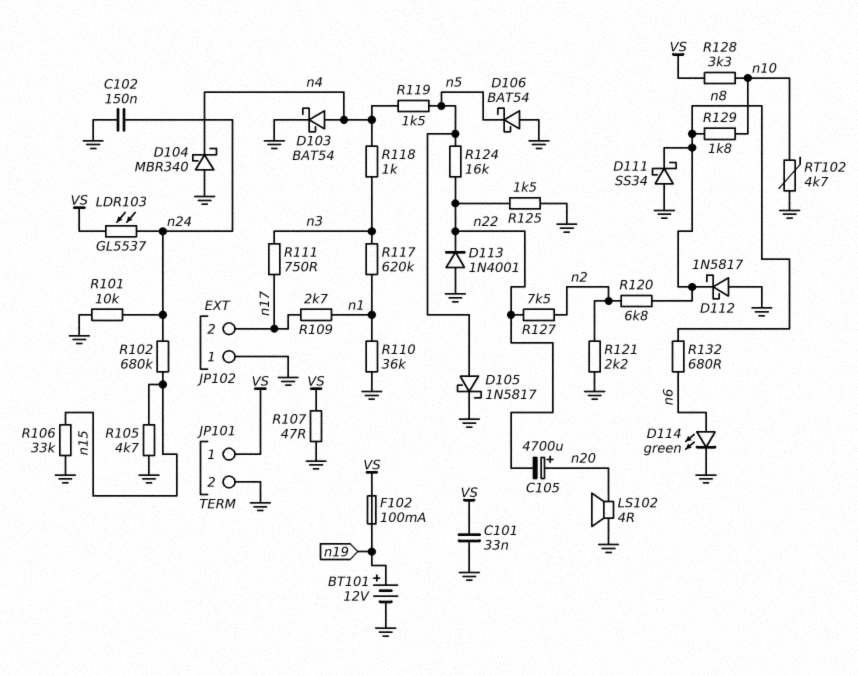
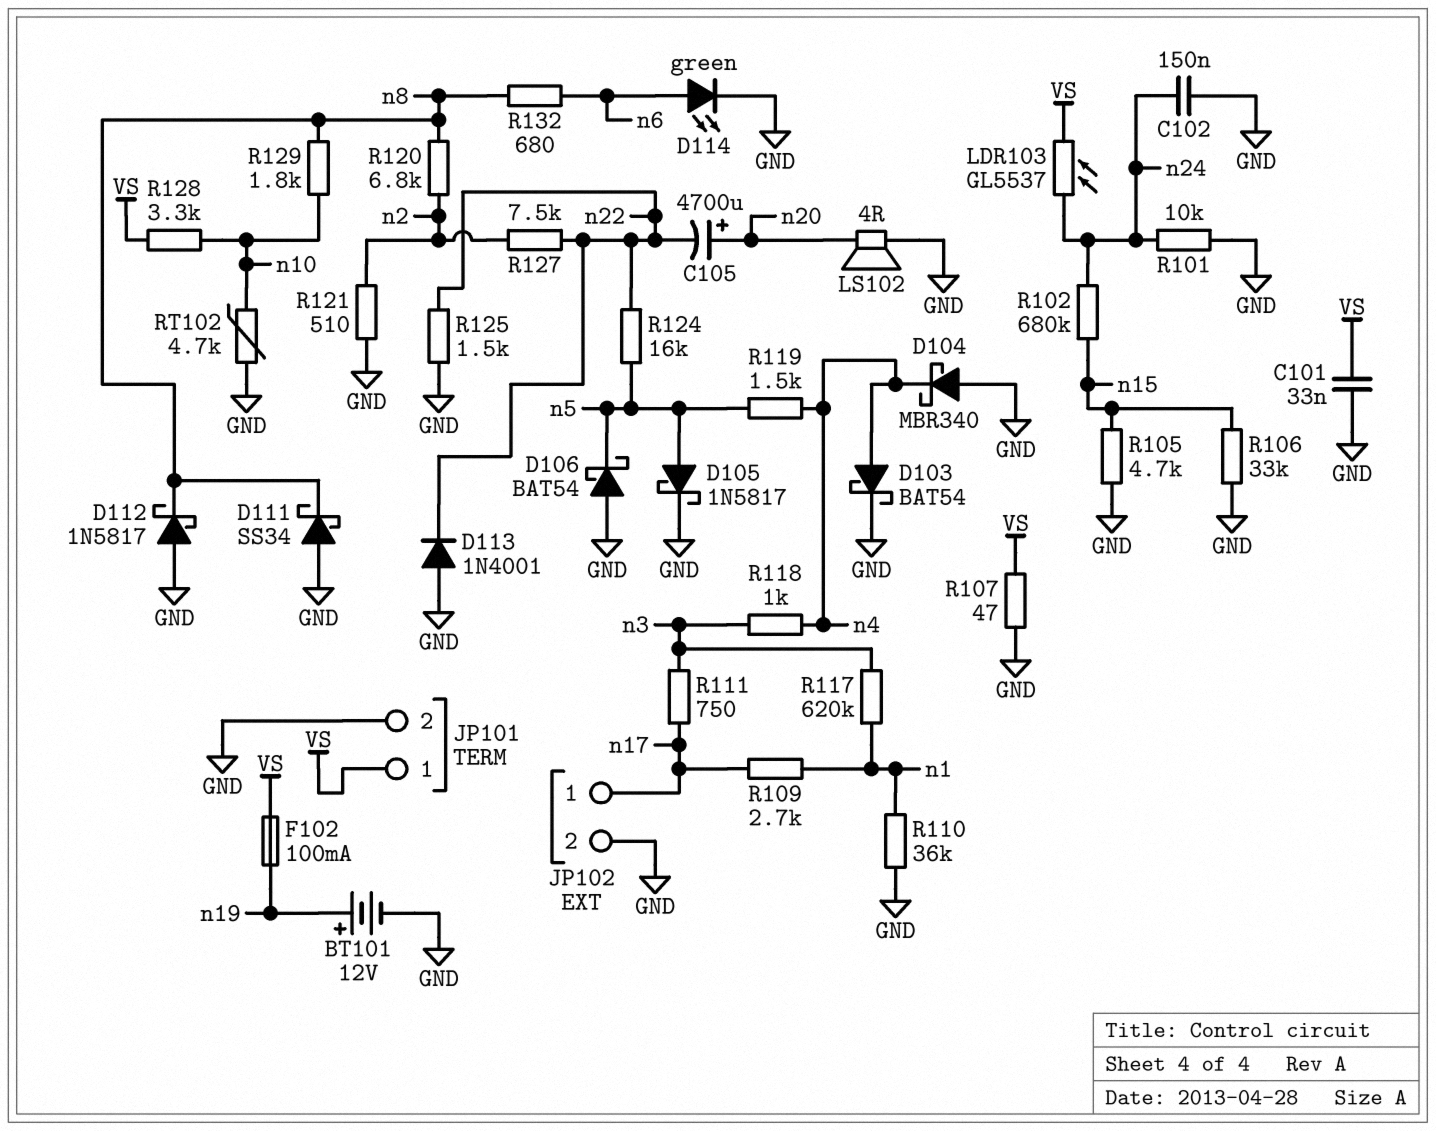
JP102 pin 1: GND -> n17
JP102 pin 2: n17 -> GND
R121: 2.2k (GND, n2) -> 510 (GND, n2)

